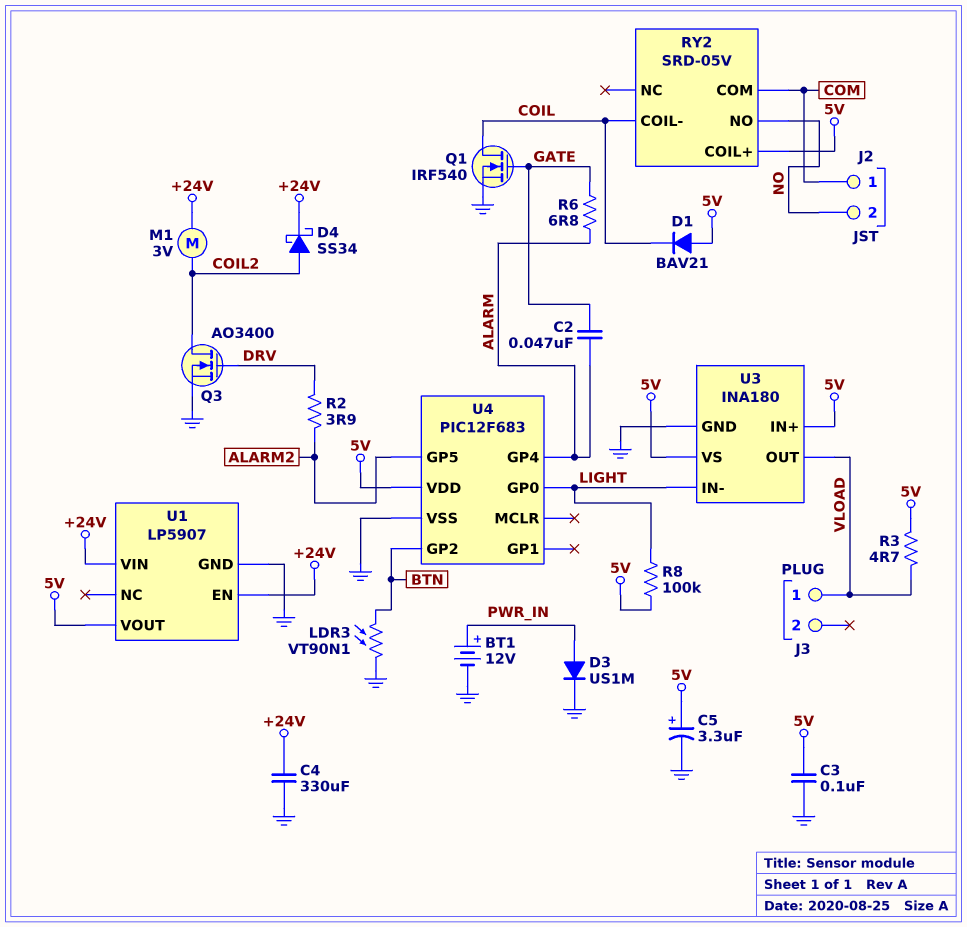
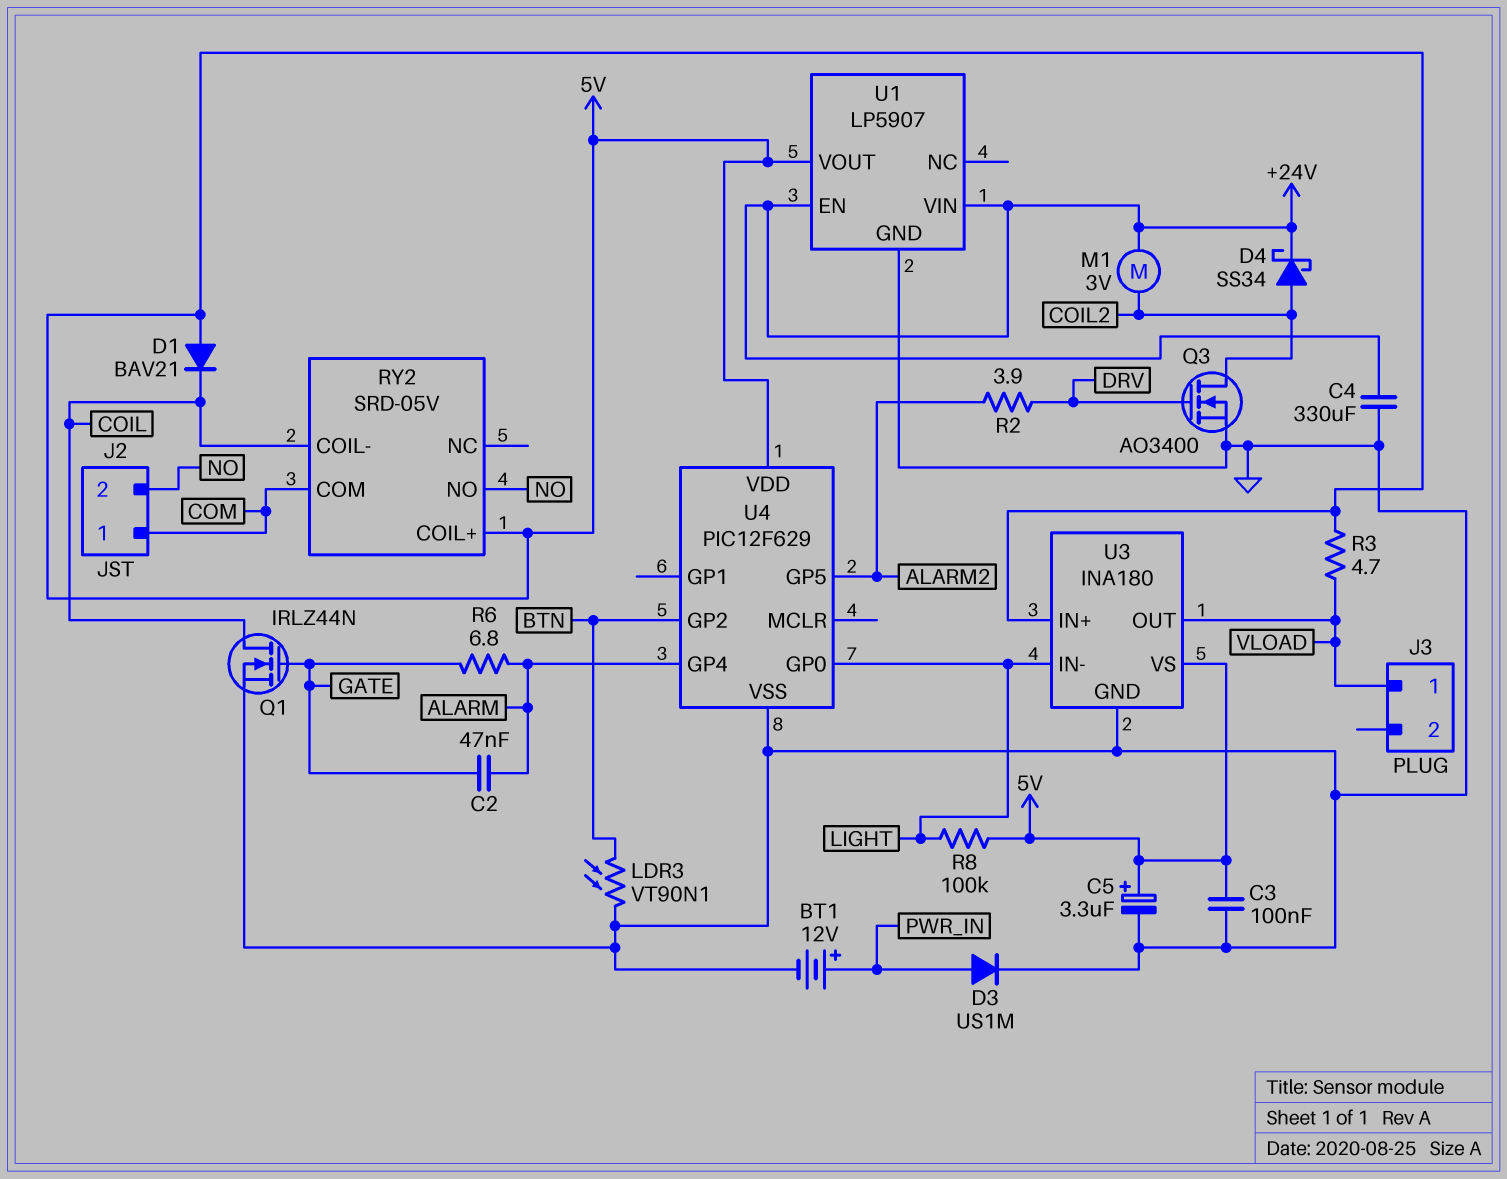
Q1: NMOS IRF540 (G GATE, D COIL, S GND) -> NMOS IRLZ44N (G GATE, D COIL, S GND)
U4: PIC12F683 -> PIC12F629

